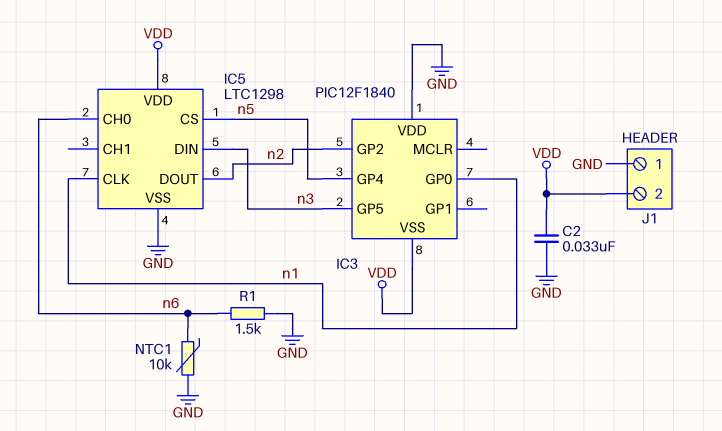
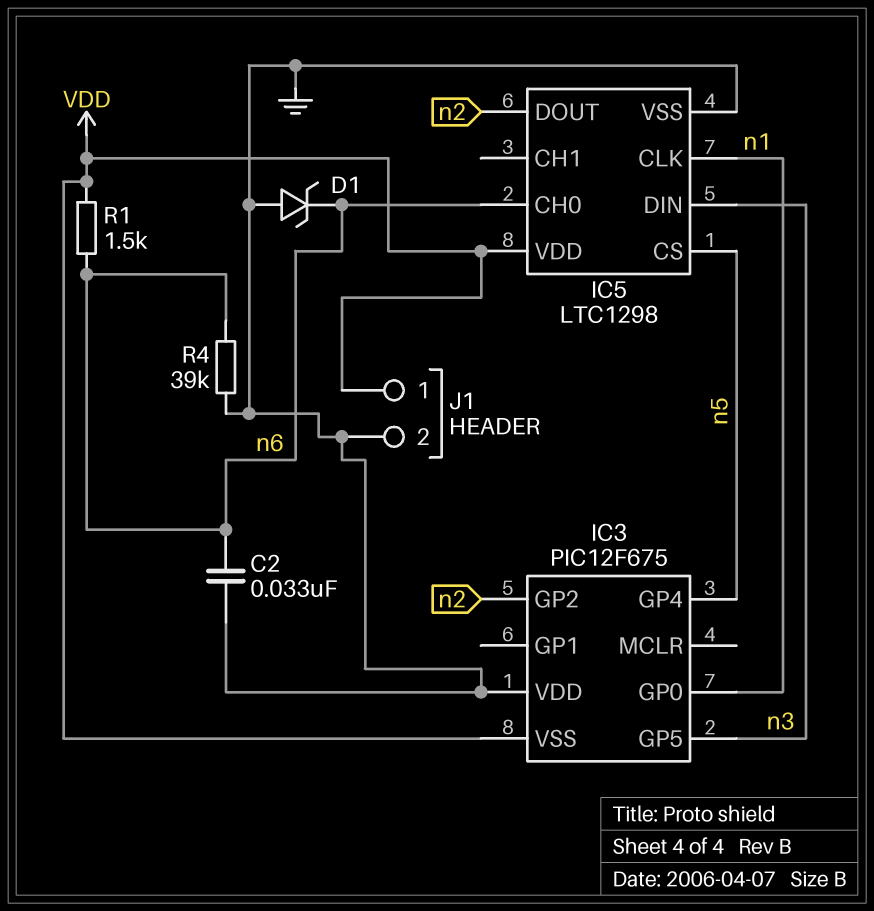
C2: 33nF (GND, VDD) -> 33nF (GND, n6)
D1: none -> zener (A GND, K n6)
IC3: PIC12F1840 -> PIC12F675
J1 pin 1: GND -> VDD
J1 pin 2: VDD -> GND
NTC1: 10k (GND, n6) -> none
R1: 1.5k (GND, n6) -> 1.5k (VDD, n6)
R4: none -> 39k (GND, n6)

